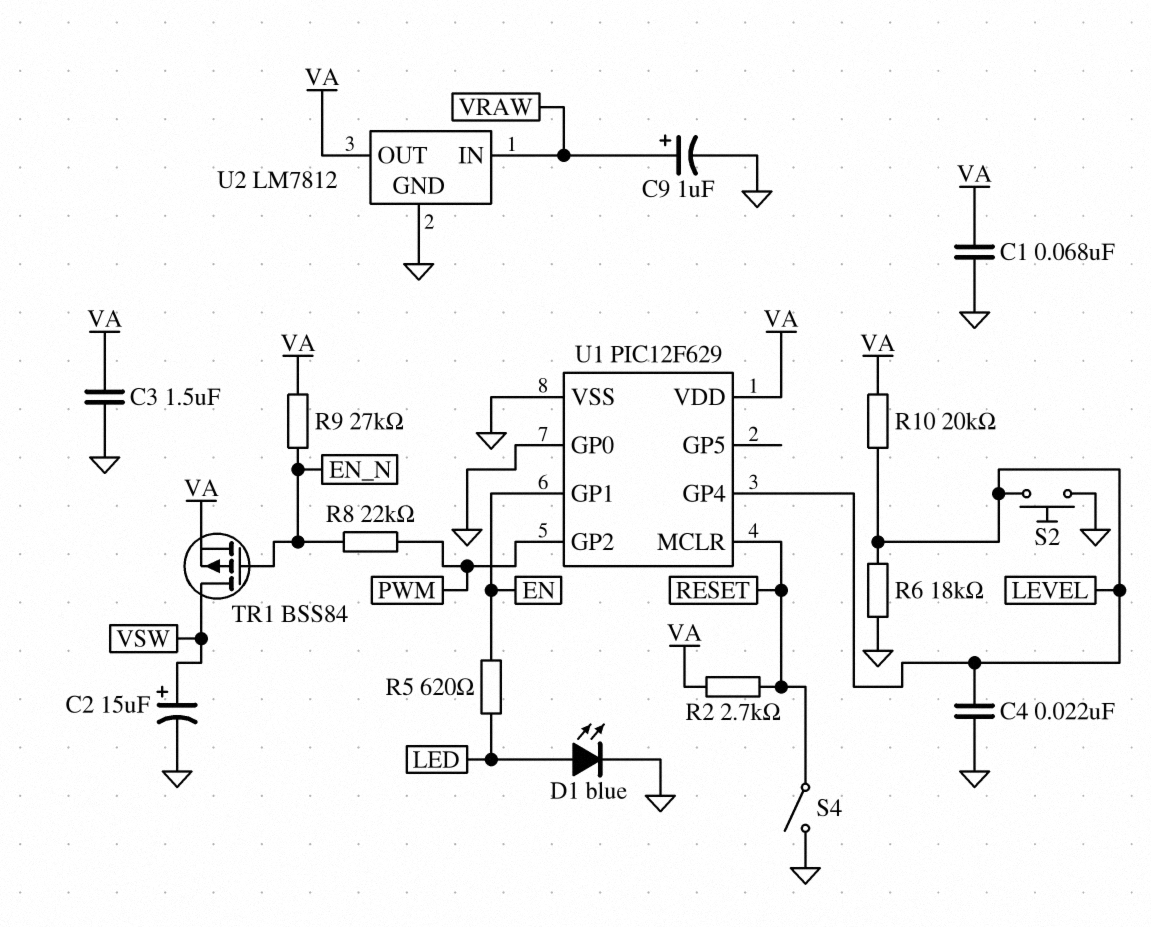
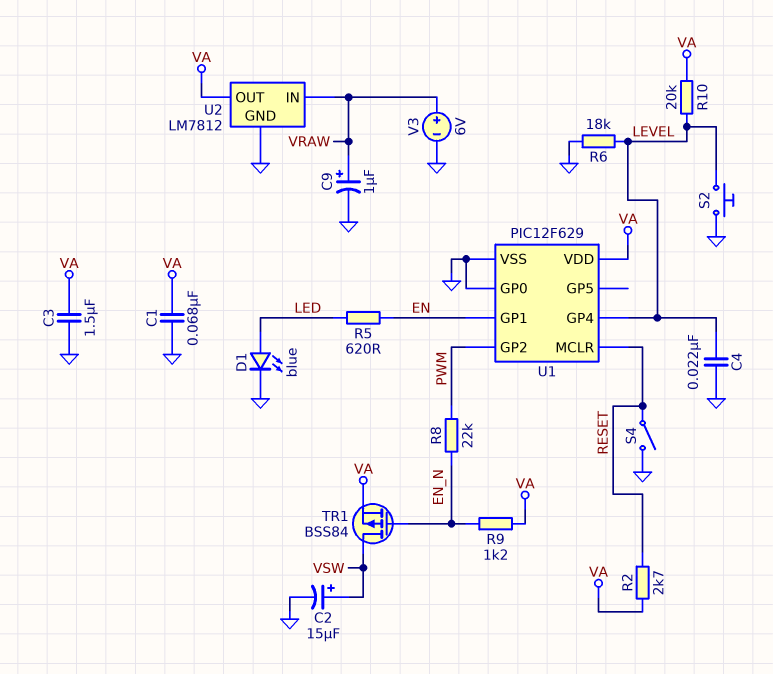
R9: 27k (EN_N, VA) -> 1.2k (EN_N, VA)
V3: none -> 6V (plus VRAW, minus GND)

